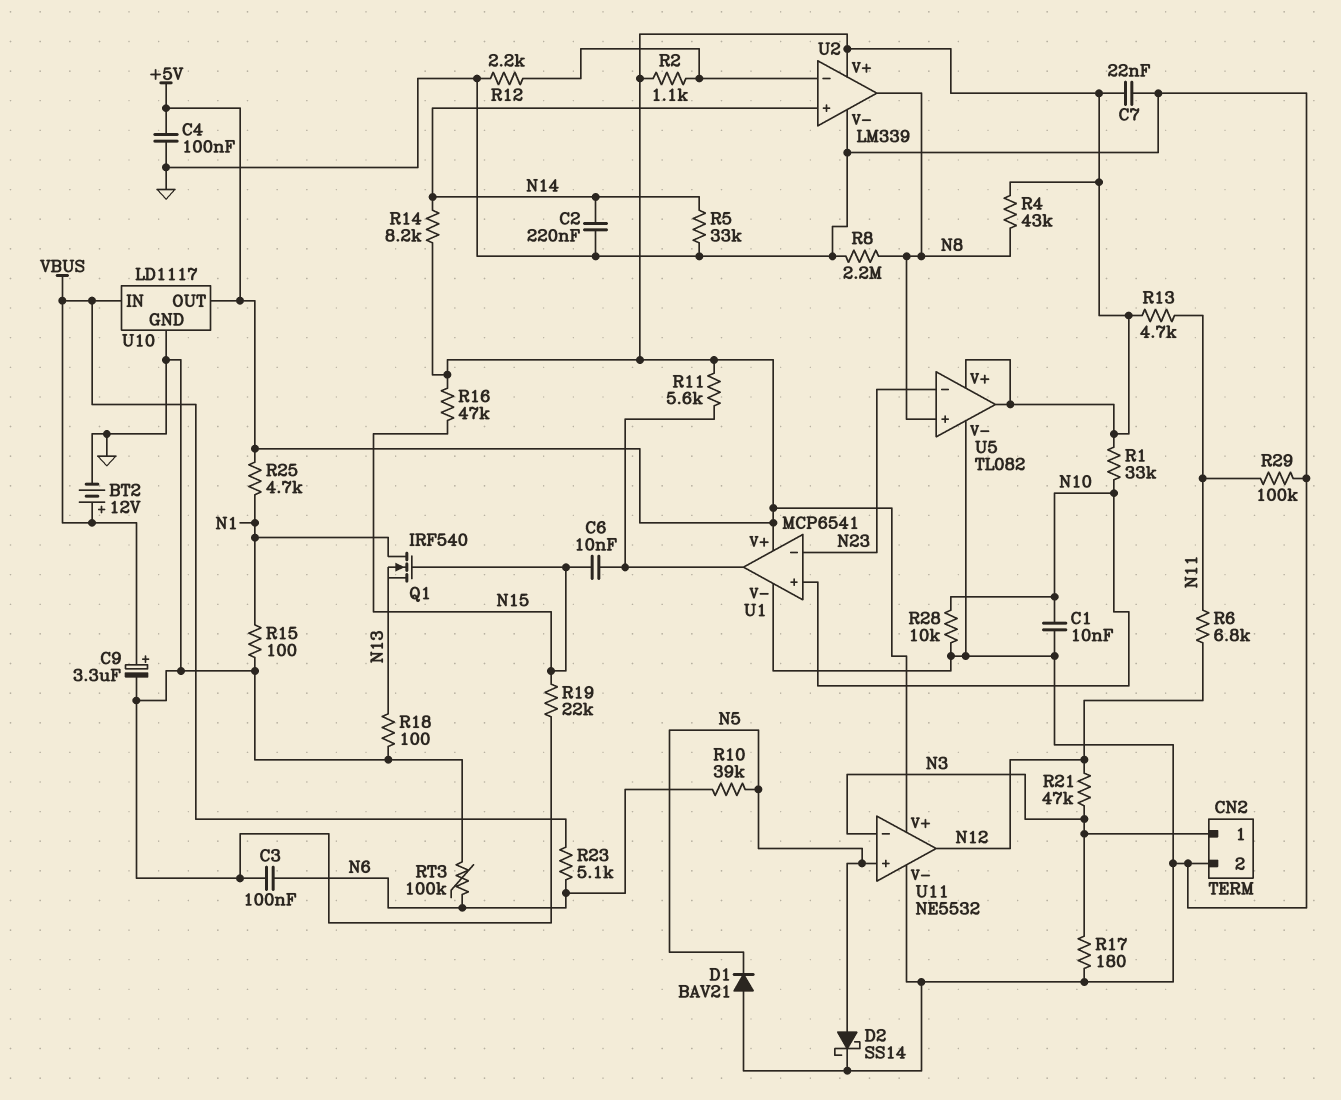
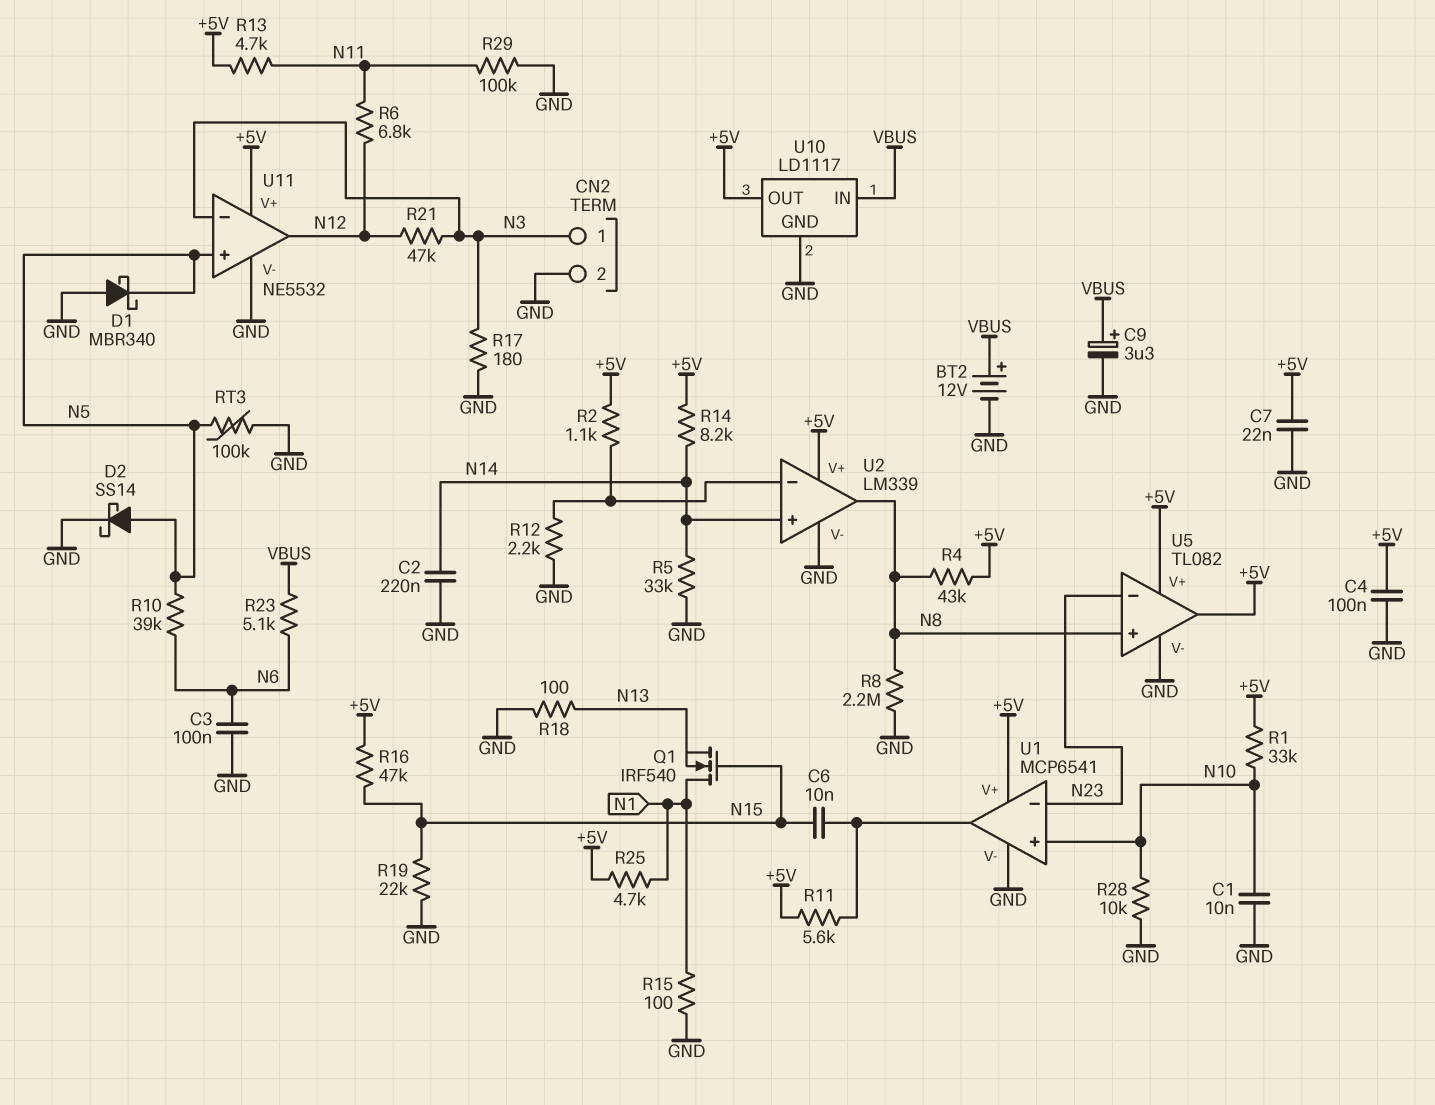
D1: diode BAV21 (A GND, K N5) -> schottky MBR340 (A GND, K N5)
RT3: 100k (GND, N6) -> 100k (GND, N5)

